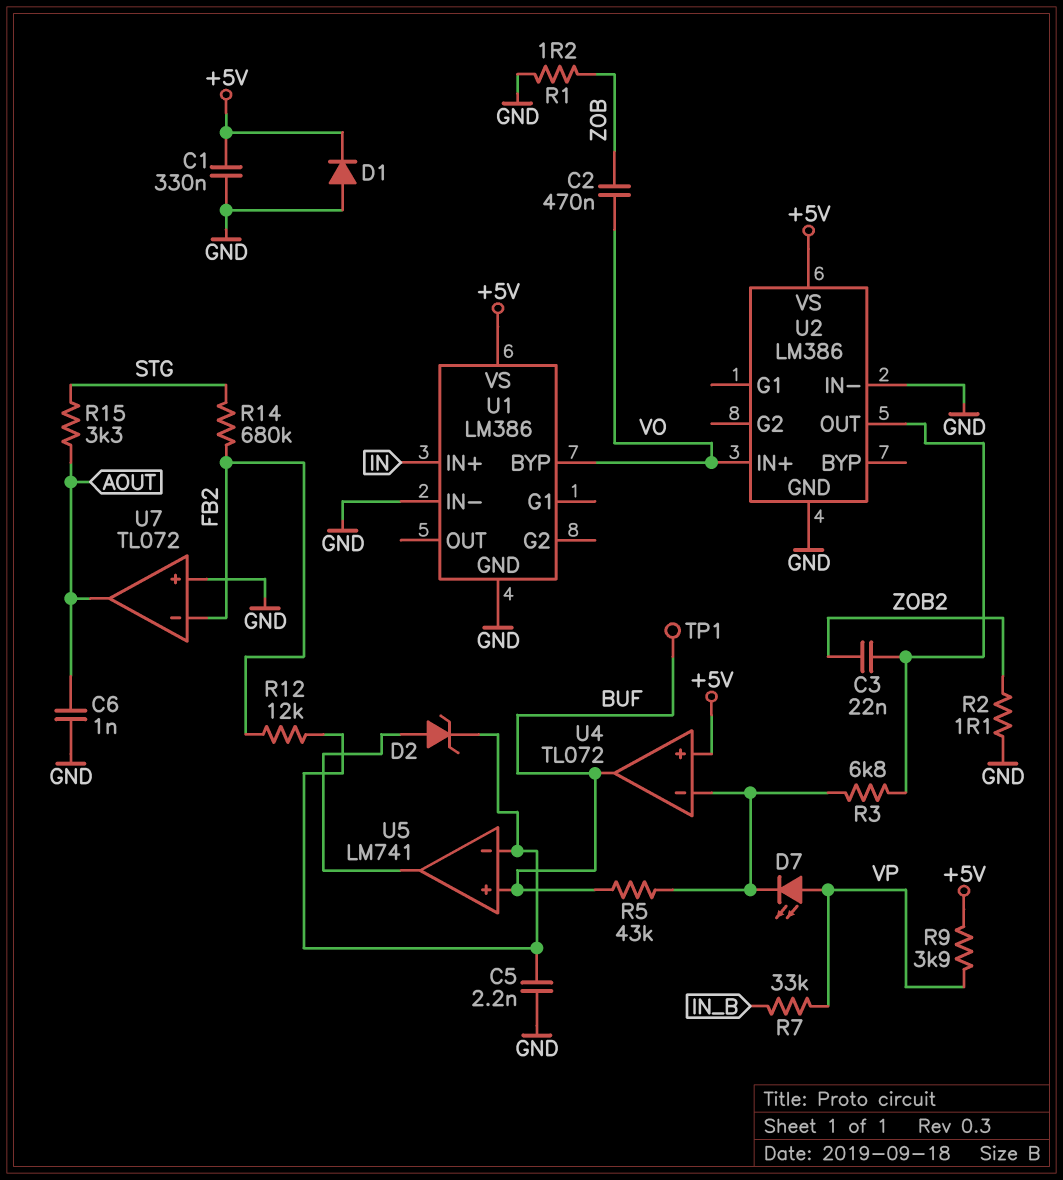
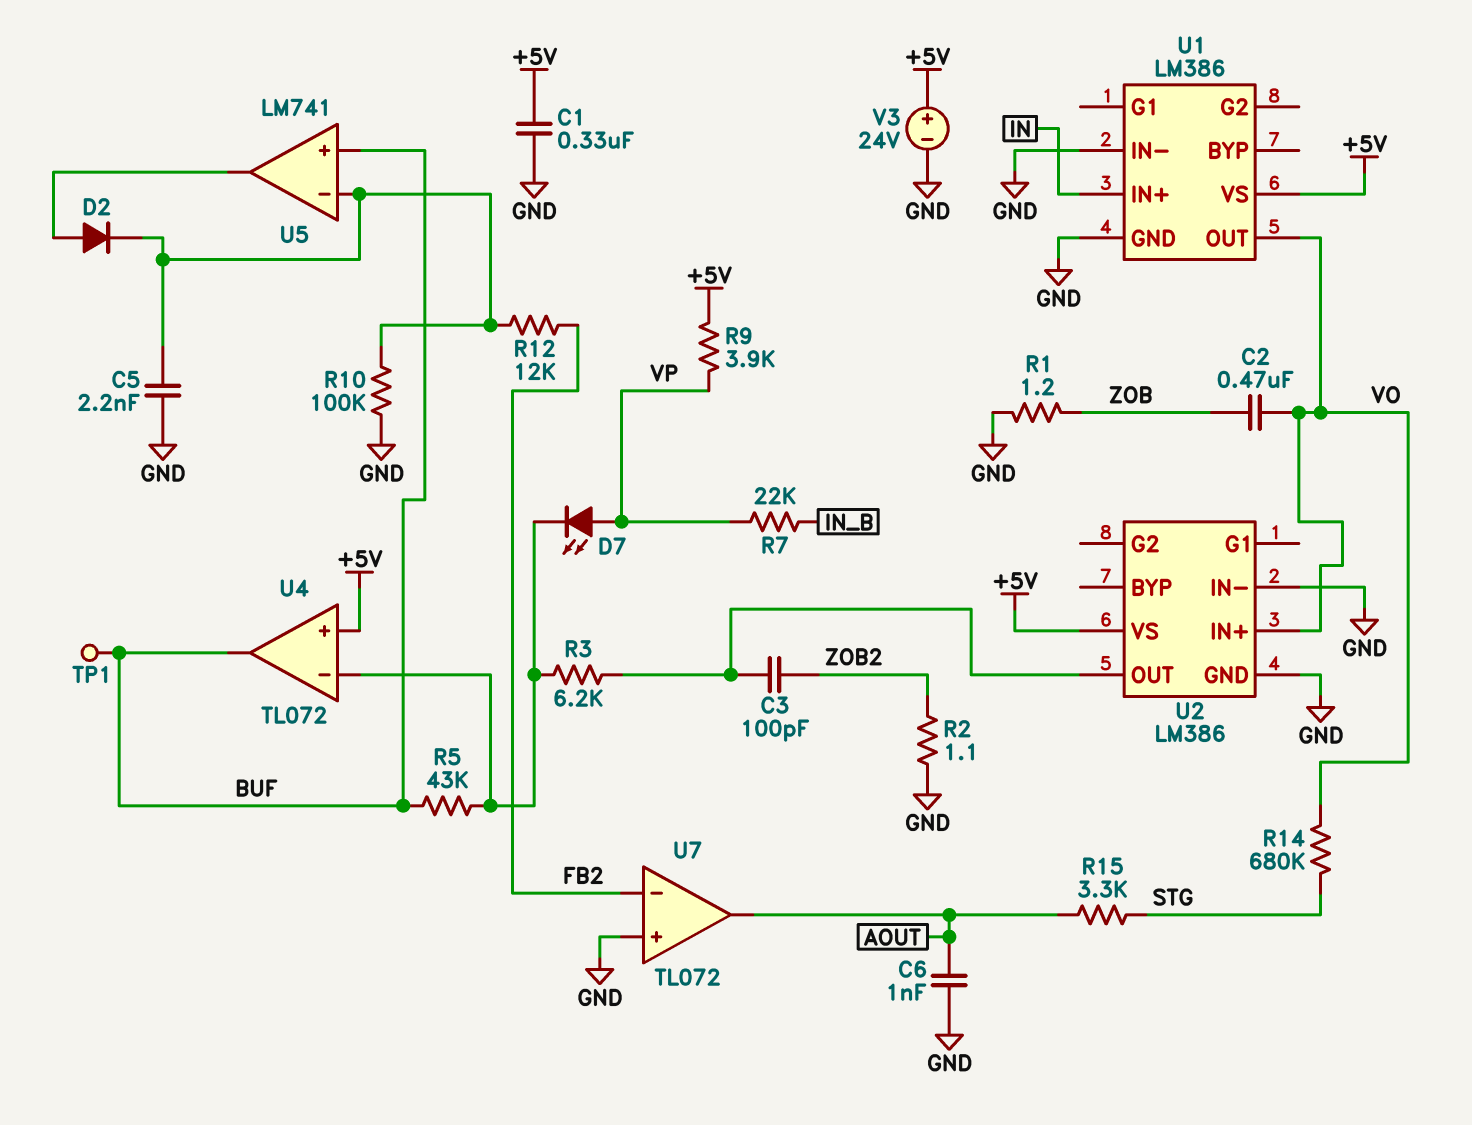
C3: 22nF (U2/OUT, ZOB2) -> 100pF (U2/OUT, ZOB2)
D1: diode (A GND, K +5V) -> none
D2: zener (A U5/out, K U5/in-) -> diode (A U5/out, K U5/in-)
R3: 6.8k (U2/OUT, U4/in-) -> 6.2k (U2/OUT, U4/in-)
R7: 33k (IN_B, VP) -> 22k (IN_B, VP)
R10: none -> 100k (GND, U5/in-)
R14: 680k (FB2, STG) -> 680k (STG, VO)
U1 pin BYP: VO -> none
U1 pin OUT: none -> VO
V3: none -> 24V (plus +5V, minus GND)

